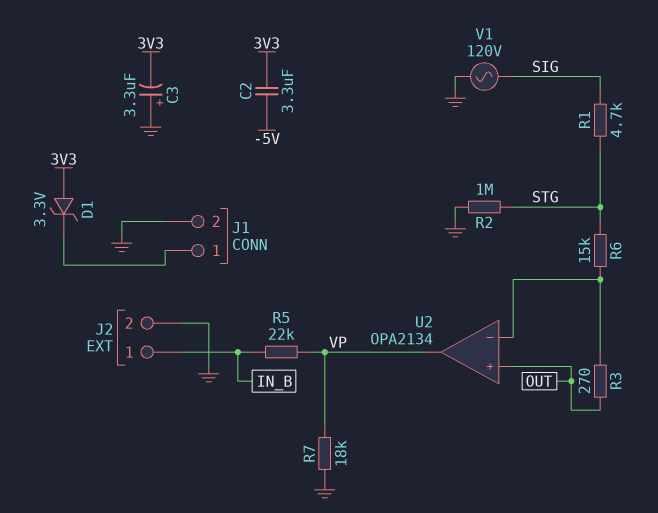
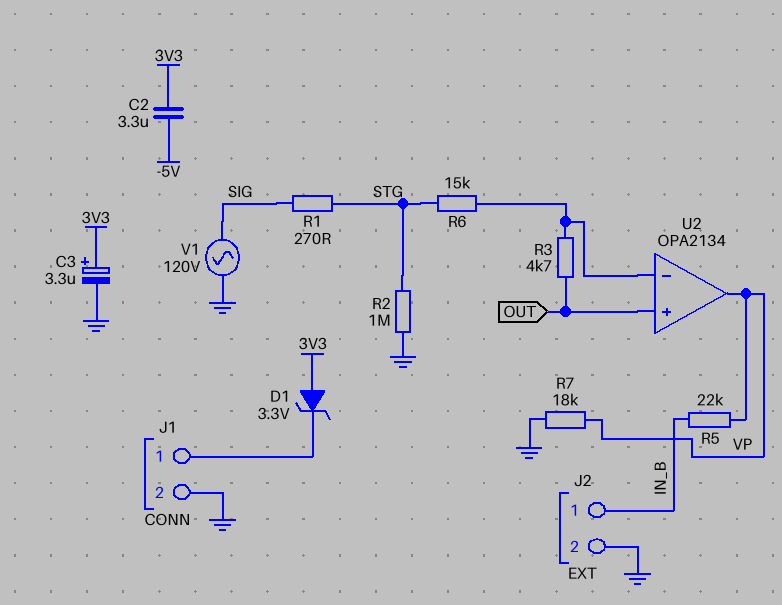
C3: 3.3uF (plus GND, minus 3V3) -> 3.3uF (plus 3V3, minus GND)
R1: 4.7k (SIG, STG) -> 270 (SIG, STG)
R3: 270 (OUT, U2/in-) -> 4.7k (OUT, U2/in-)

